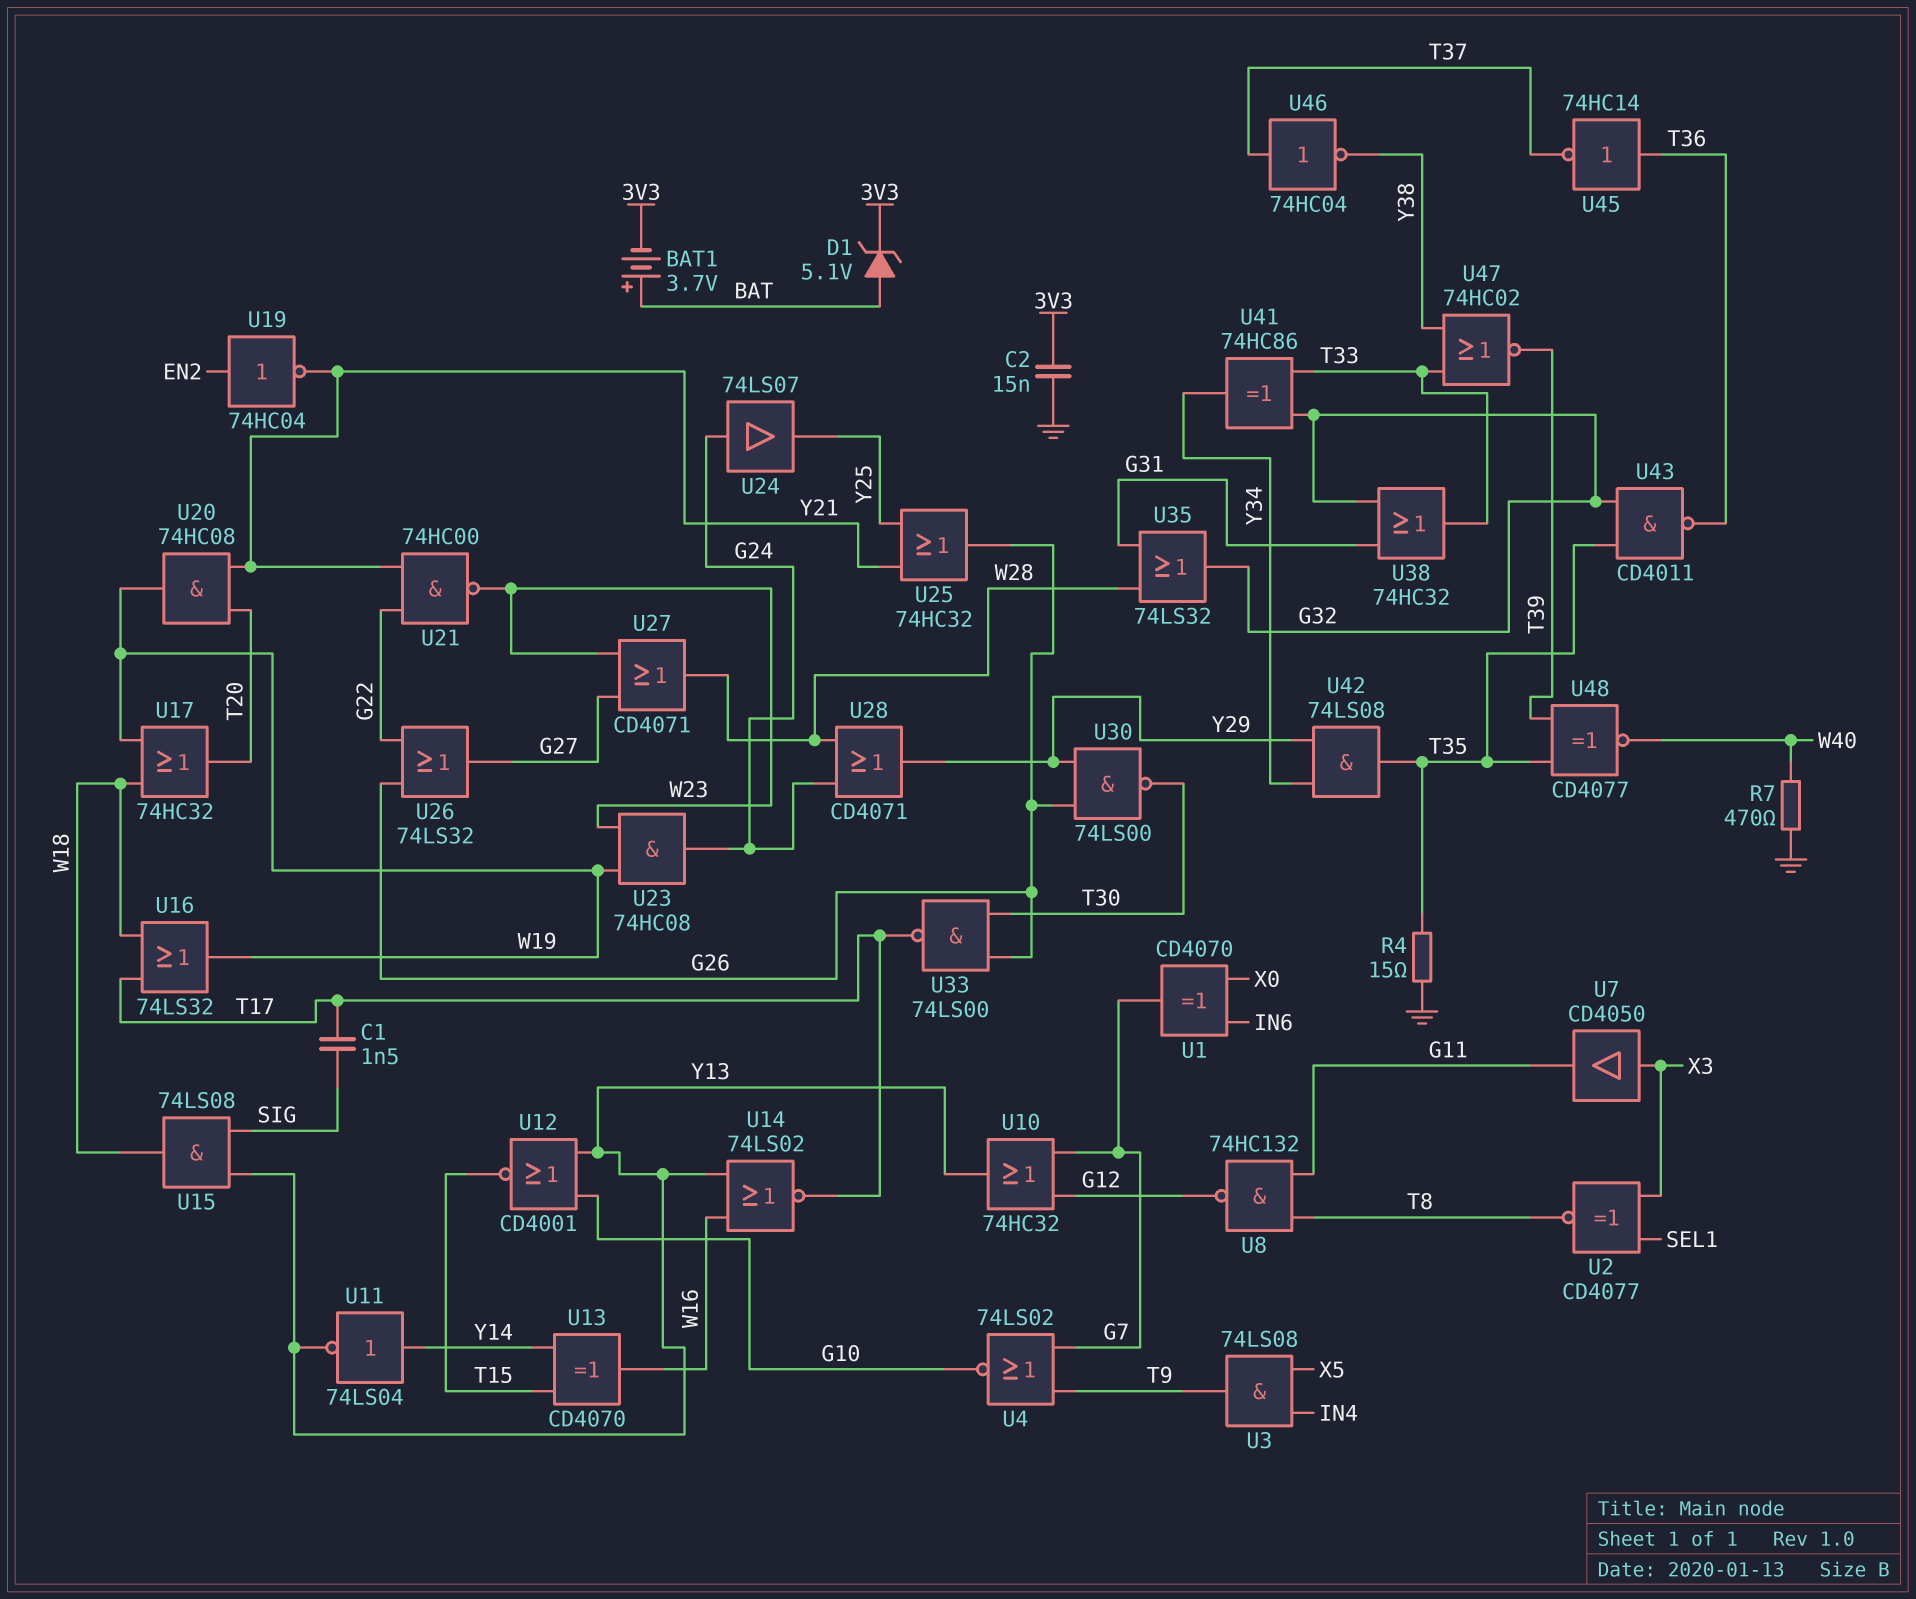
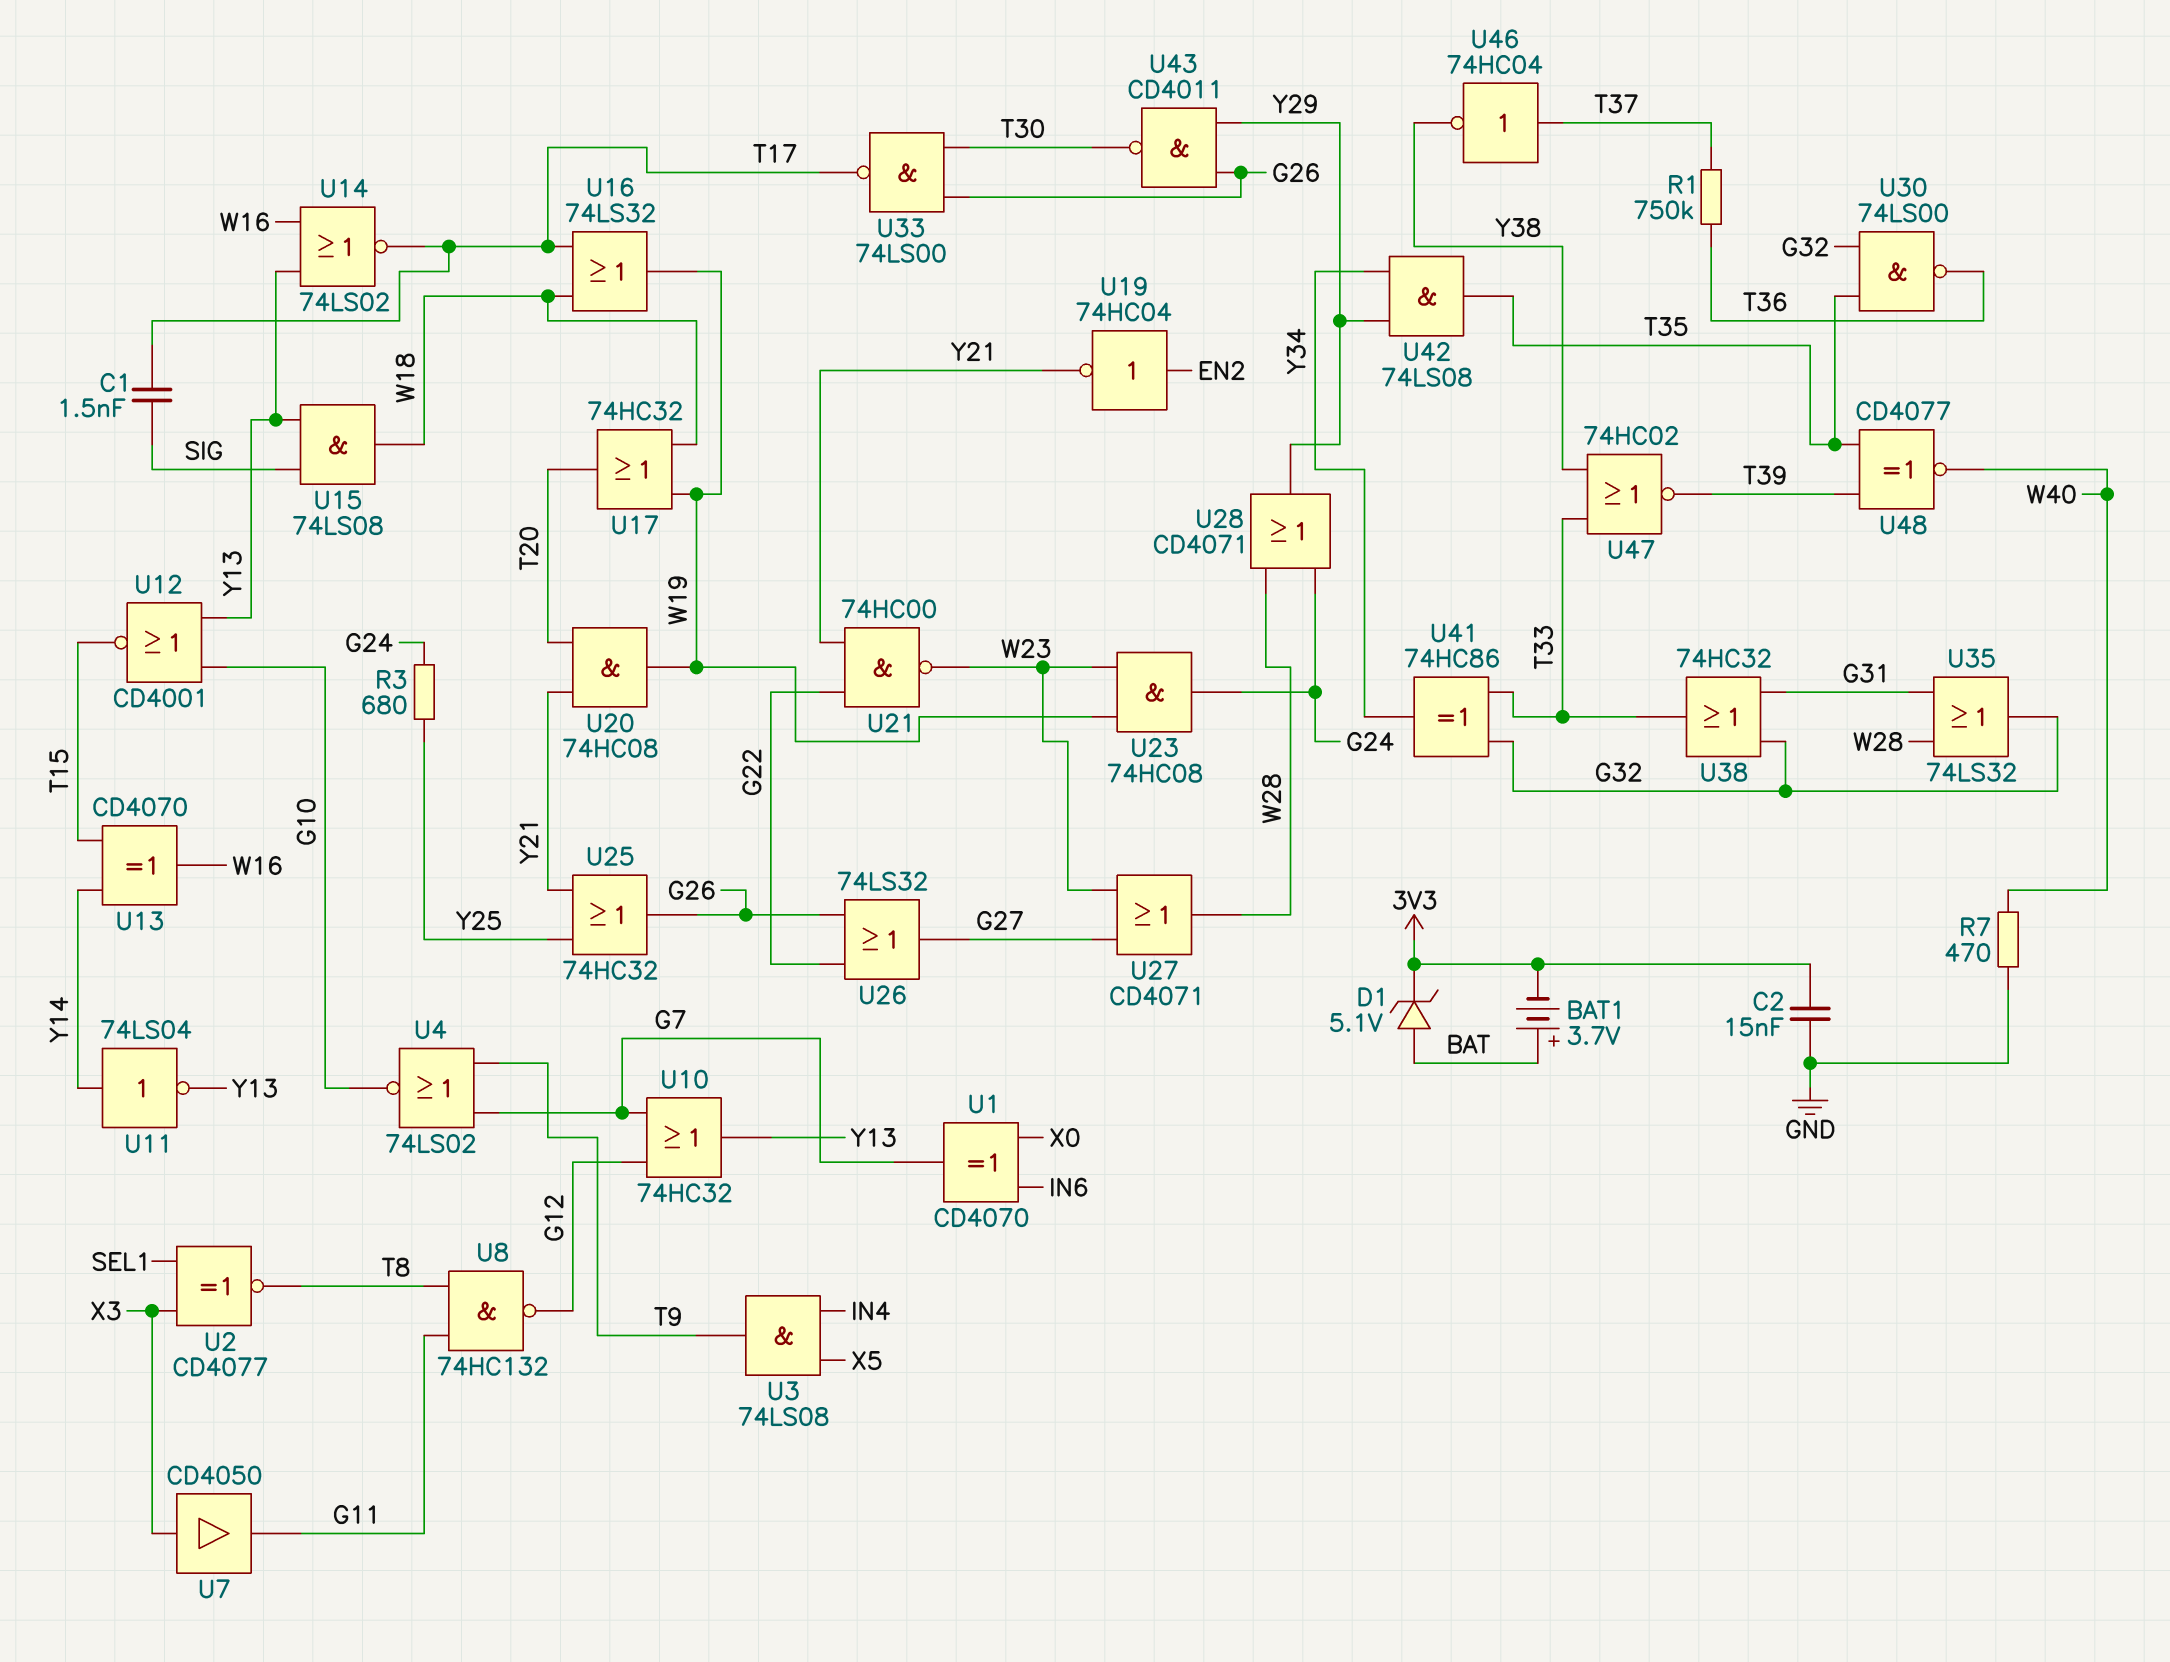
R1: none -> 750k (T36, T37)
R3: none -> 680 (G24, Y25)
R4: 15 (GND, T35) -> none
U24: buffer 74LS07 (in G24, out Y25) -> none
U30: NAND 74LS00 (in G26, in Y29, out T30) -> NAND 74LS00 (in G32, in T35, out T36)
U43: NAND CD4011 (in G32, in T35, out T36) -> NAND CD4011 (in G26, in Y29, out T30)
U45: NOT 74HC14 (in T36, out T37) -> none

